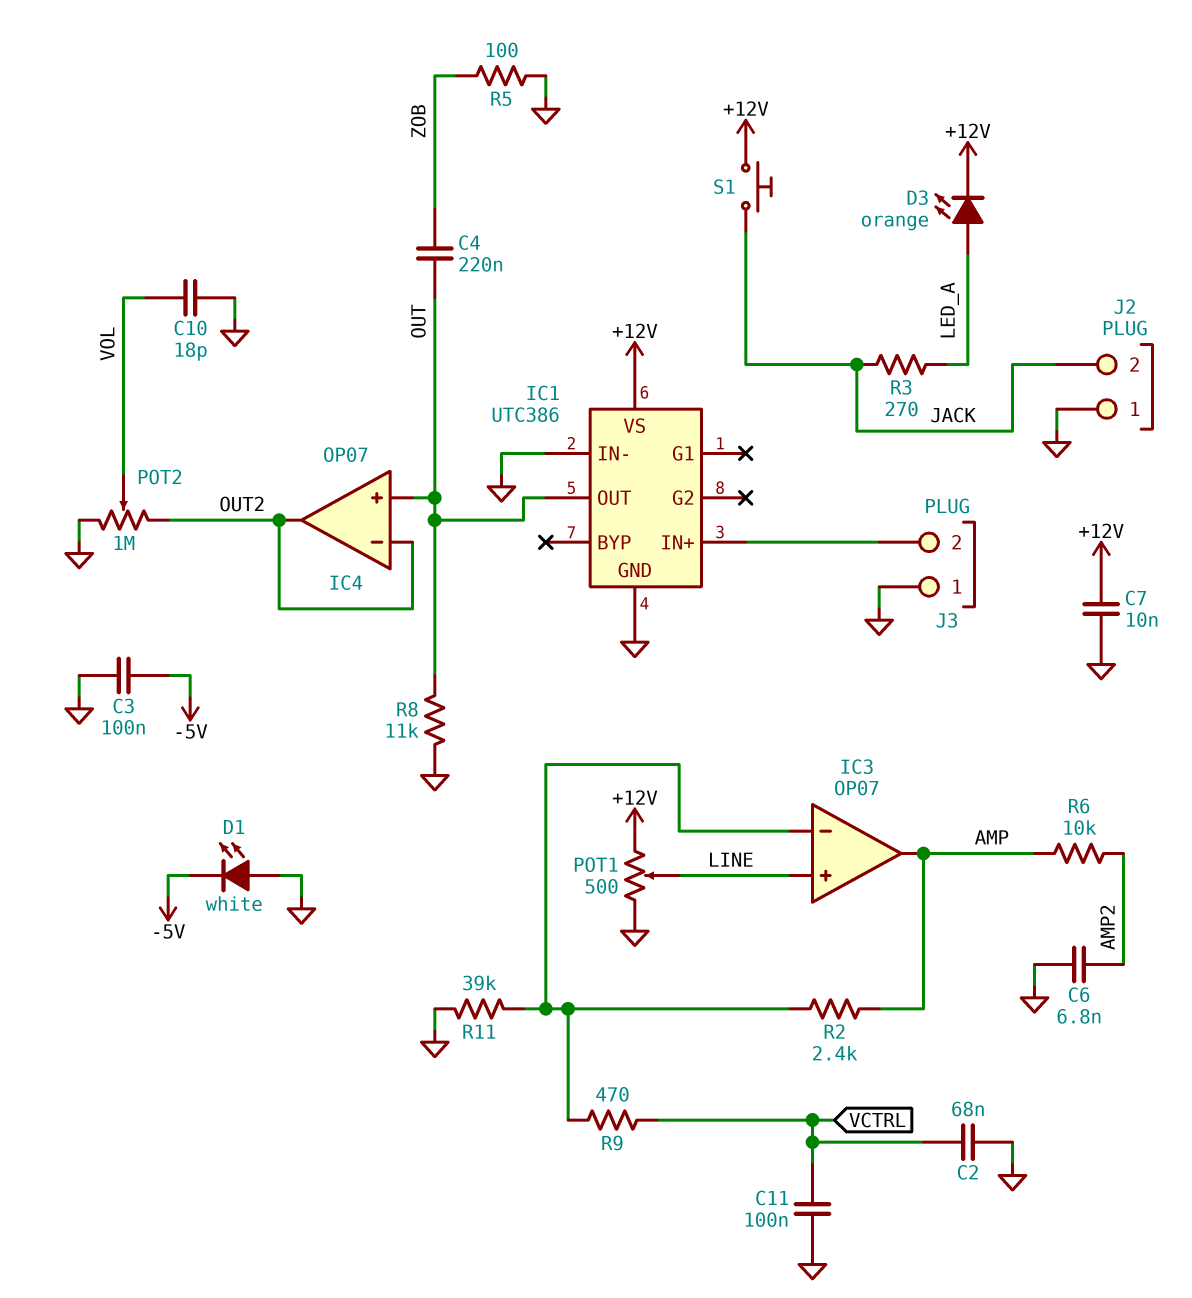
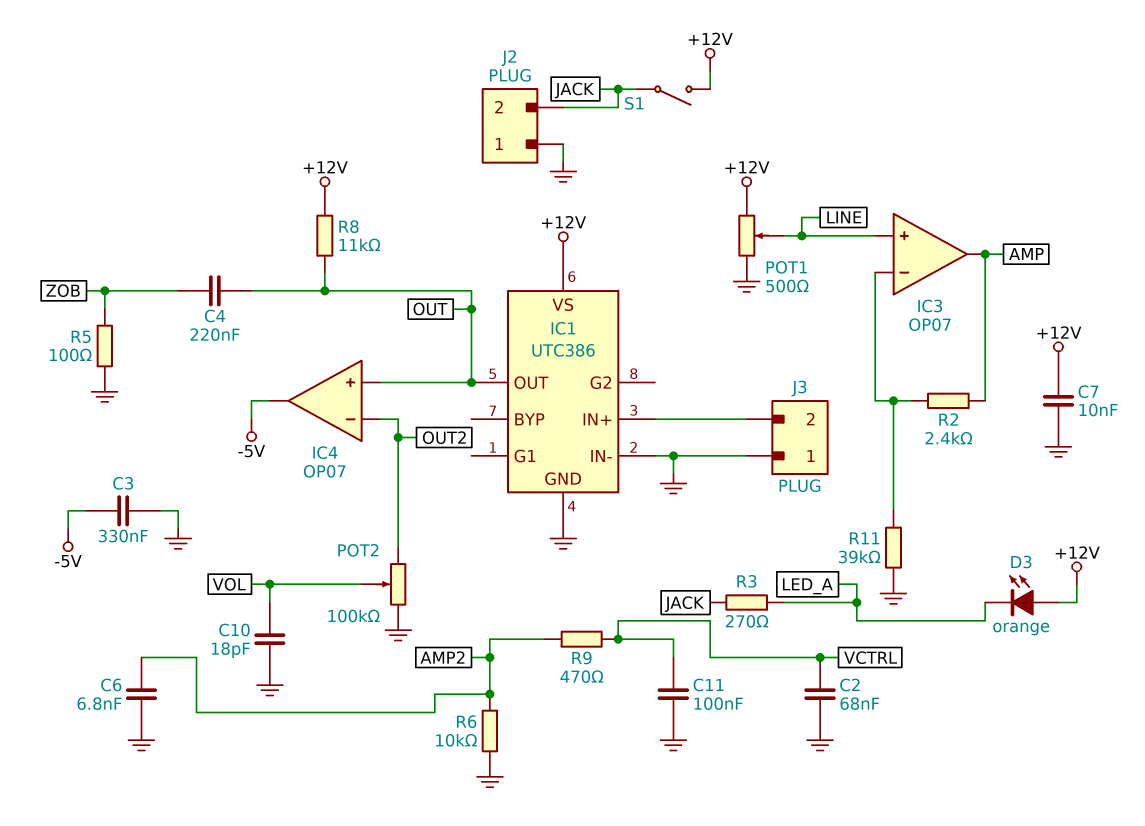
C3: 100nF (-5V, GND) -> 330nF (-5V, GND)
D1: LED white (A GND, K -5V) -> none
D3: LED orange (A LED_A, K +12V) -> LED orange (A +12V, K LED_A)
IC4 pin out: OUT2 -> -5V
POT2: 1M (GND, OUT2, wiper VOL) -> 100k (GND, OUT2, wiper VOL)
R6: 10k (AMP, AMP2) -> 10k (AMP2, GND)
R8: 11k (GND, OUT) -> 11k (+12V, OUT)
R9: 470 (IC3/in-, VCTRL) -> 470 (AMP2, VCTRL)
S1: button (+12V, JACK) -> switch (+12V, JACK)

